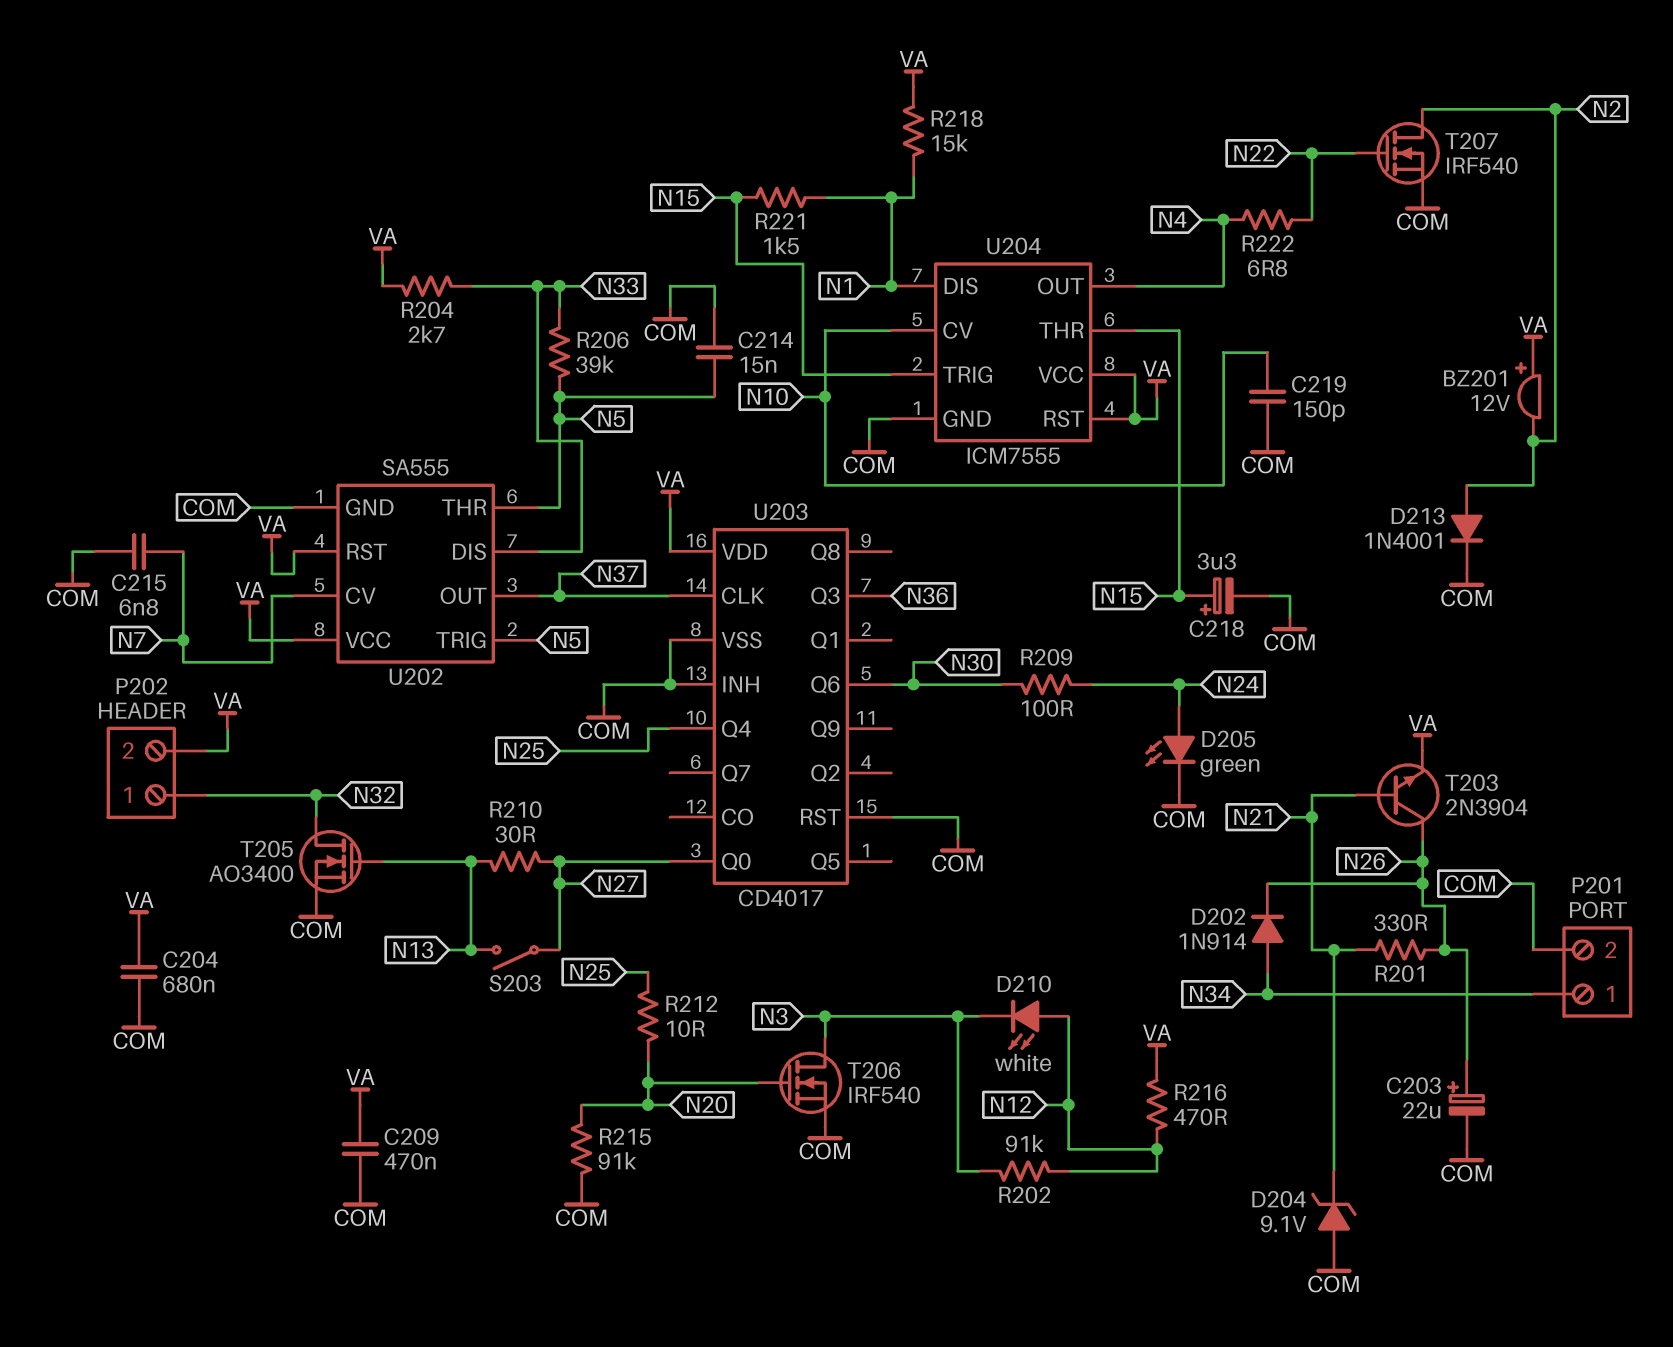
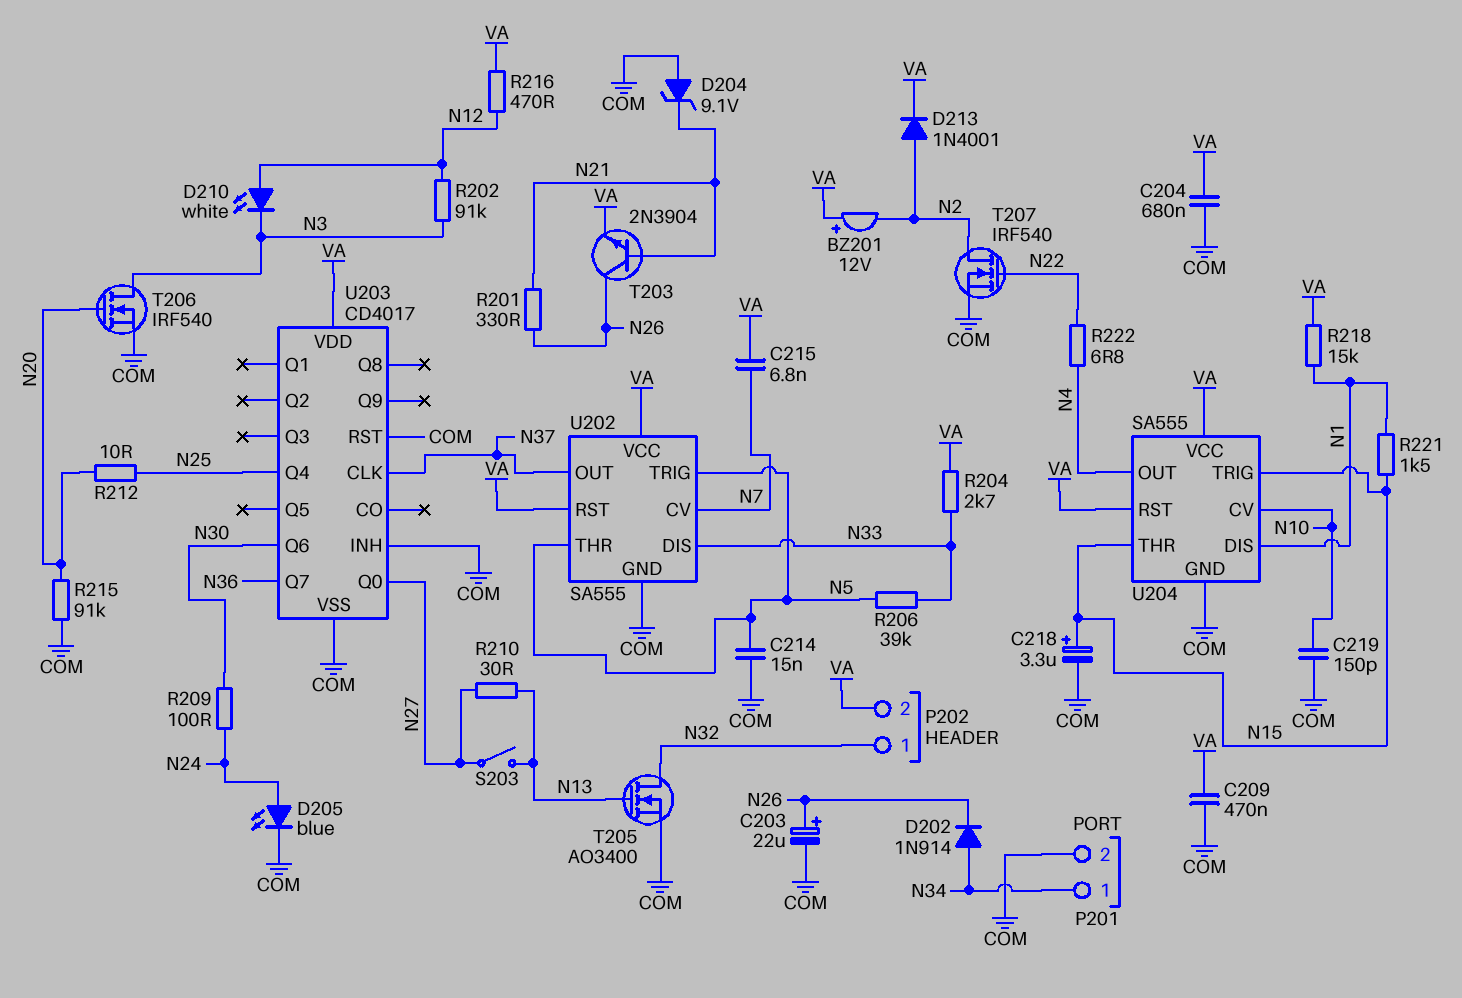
C215: 6.8nF (COM, N7) -> 6.8nF (N7, VA)
D205: LED green (A N24, K COM) -> LED blue (A N24, K COM)
D213: diode 1N4001 (A N2, K COM) -> diode 1N4001 (A N2, K VA)
U203 pin Q3: N36 -> none
U203 pin Q7: none -> N36
U204: ICM7555 -> SA555

